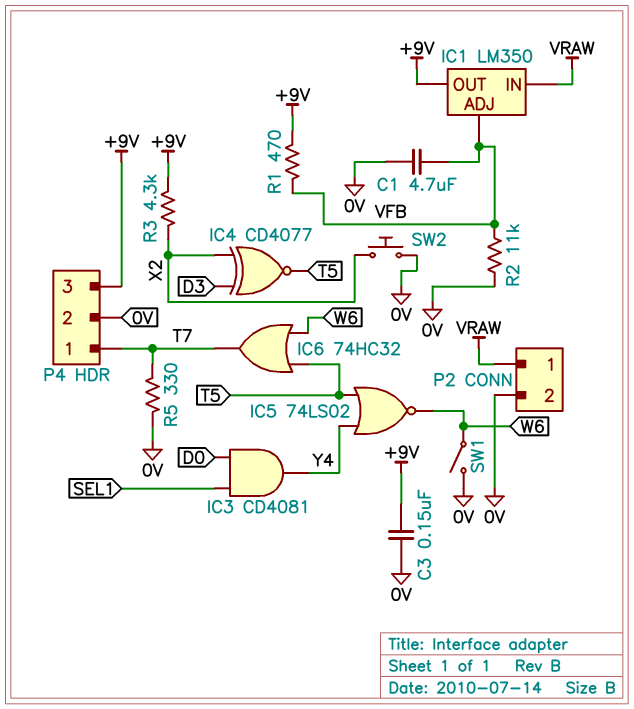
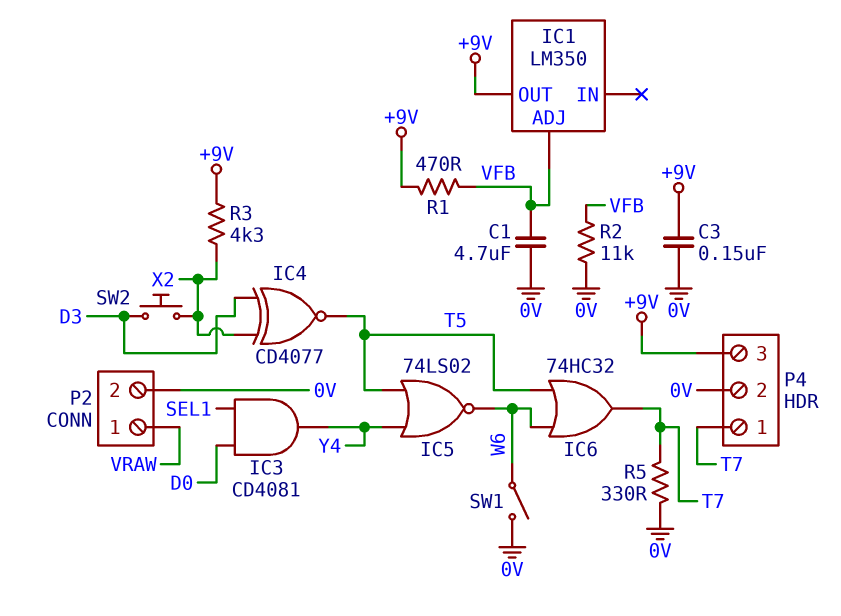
IC1 pin IN: VRAW -> none
SW2: button (0V, X2) -> button (D3, X2)

